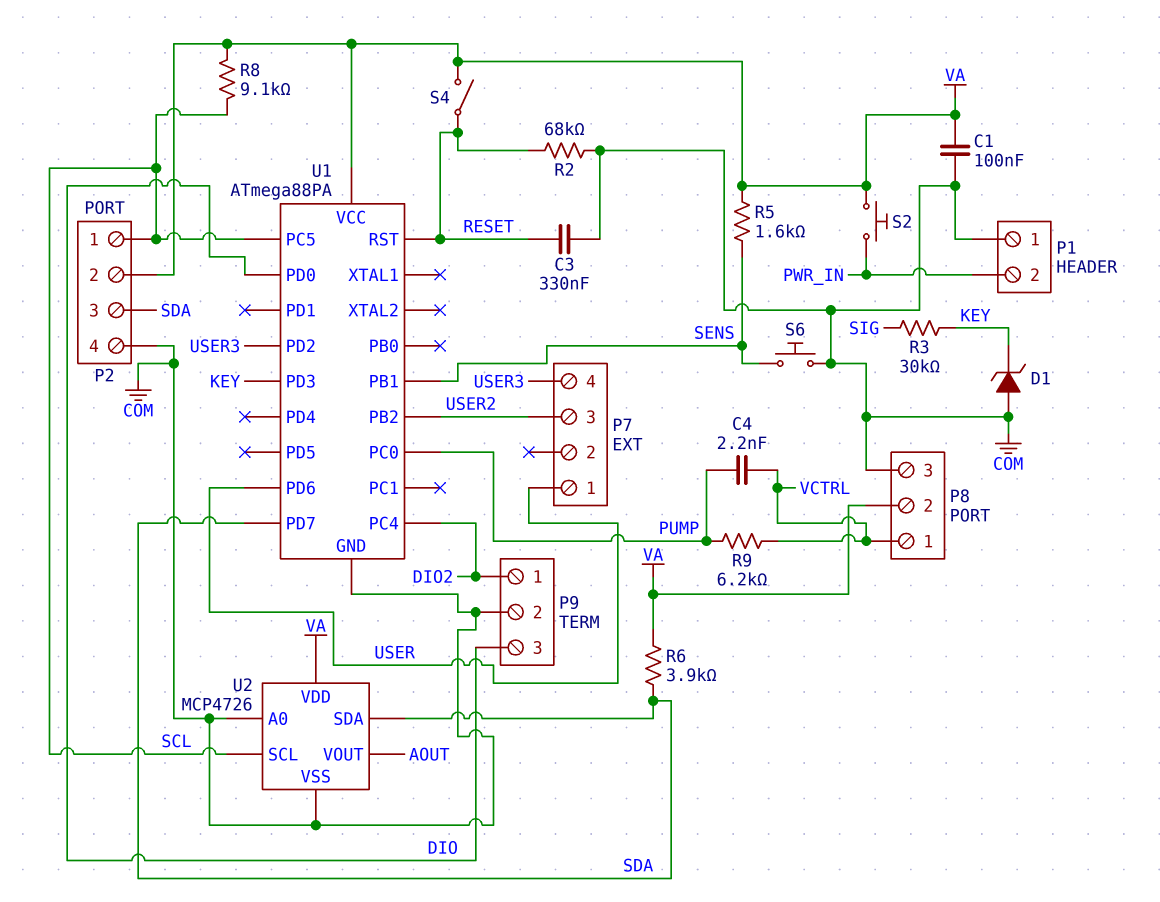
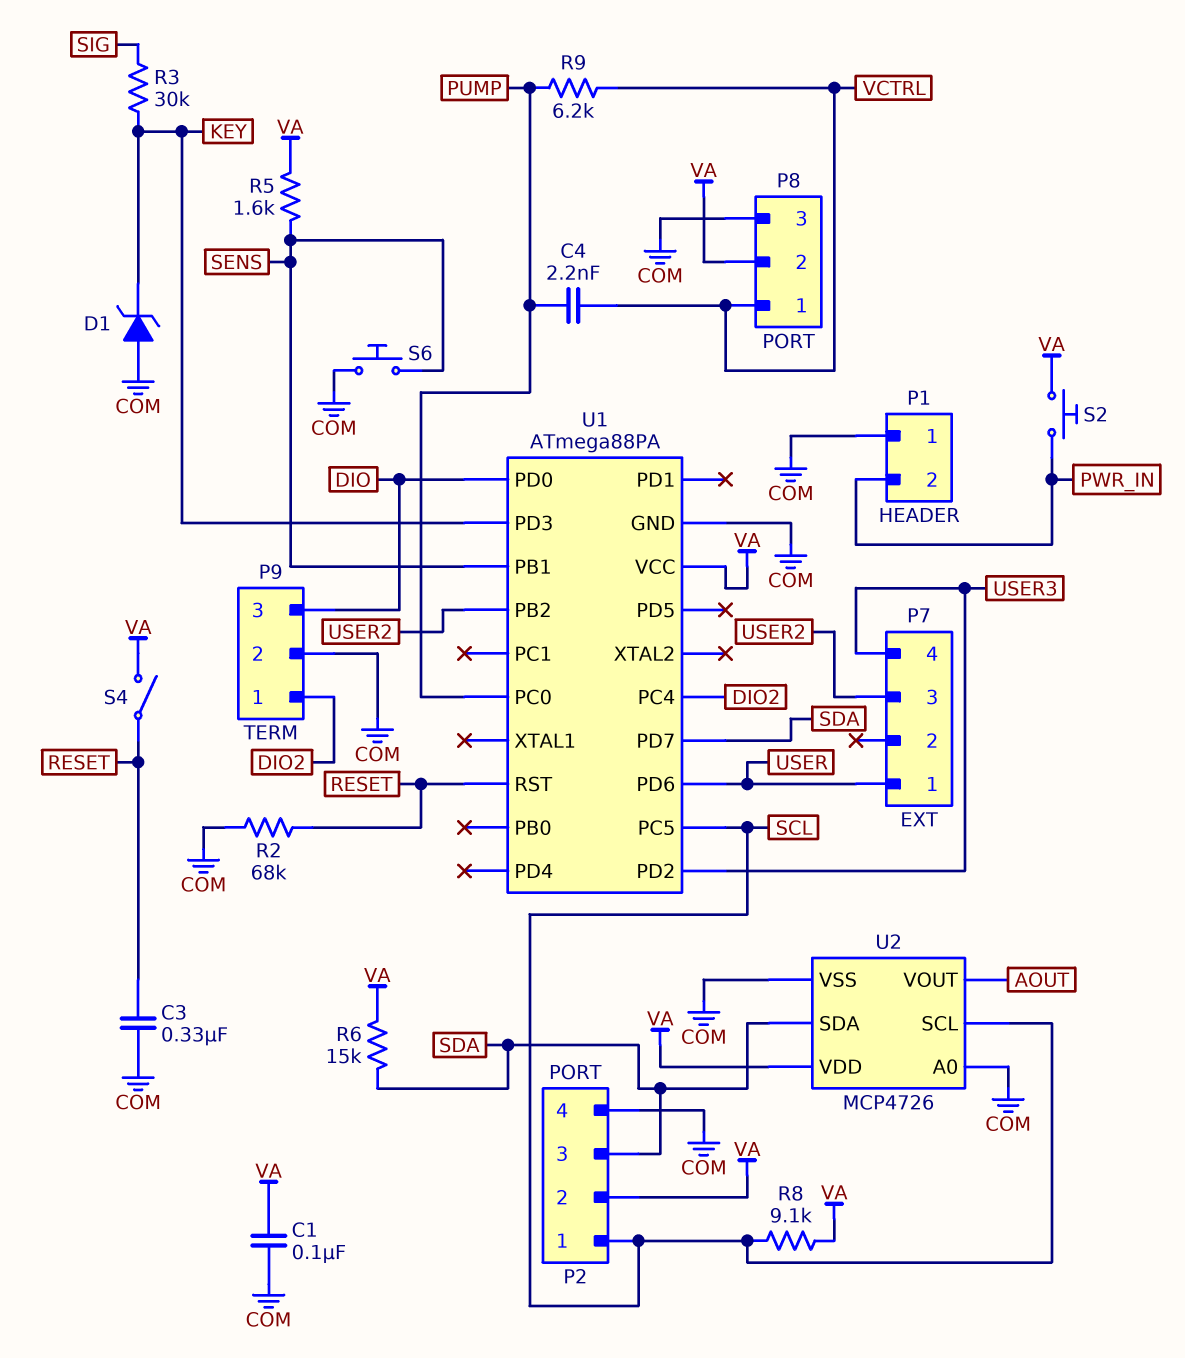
R6: 3.9k (SDA, VA) -> 15k (SDA, VA)

